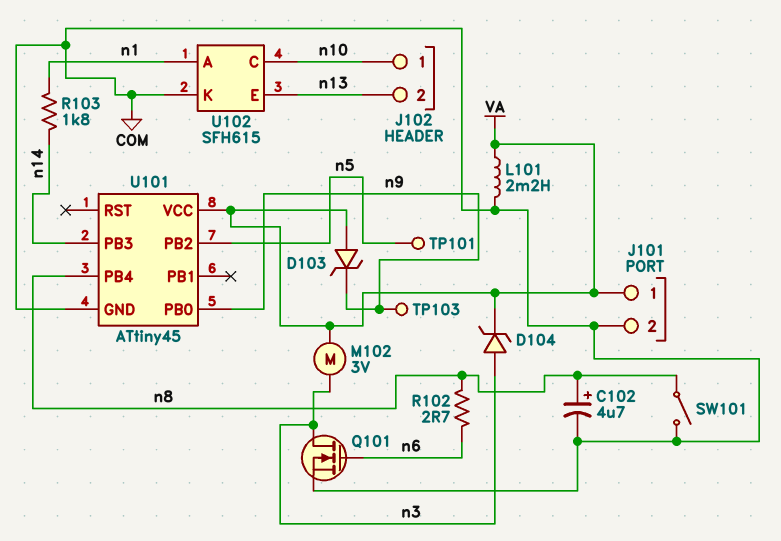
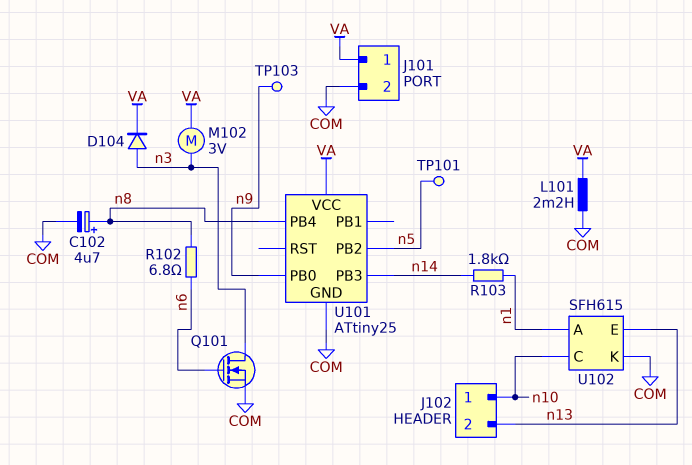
D103: zener (A VA, K n9) -> none
D104: zener (A n3, K VA) -> diode (A n3, K VA)
R102: 2.7 (n6, n8) -> 6.8 (n6, n8)
SW101: switch (COM, n8) -> none
U101: ATtiny45 -> ATtiny25

